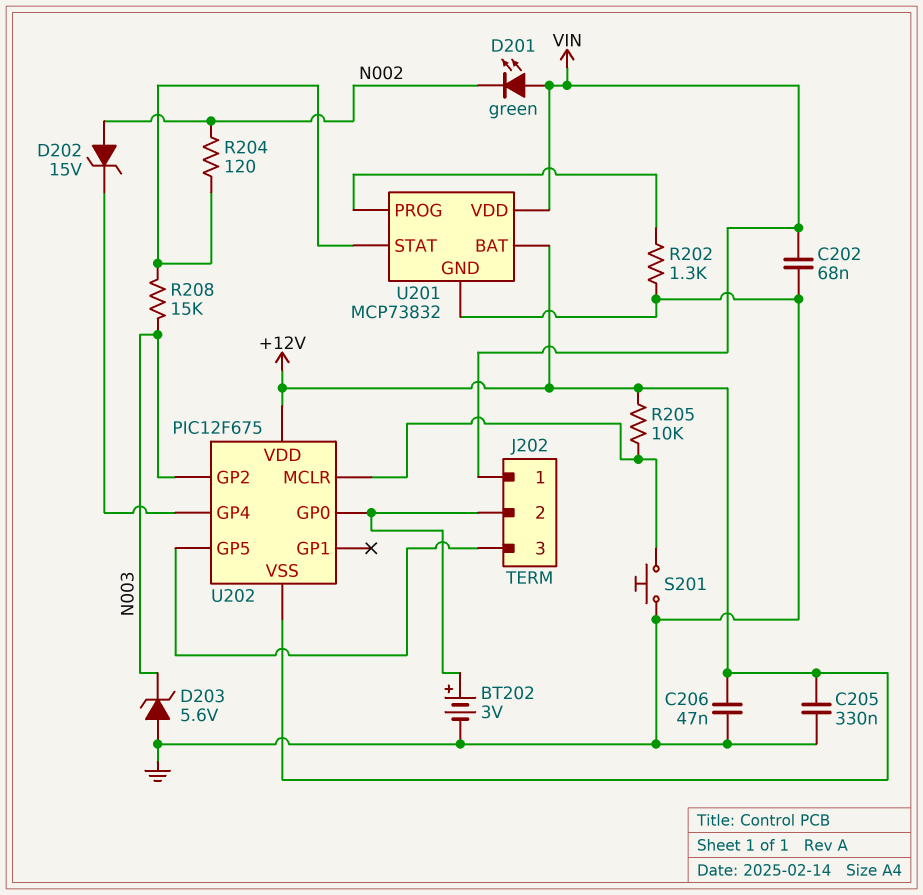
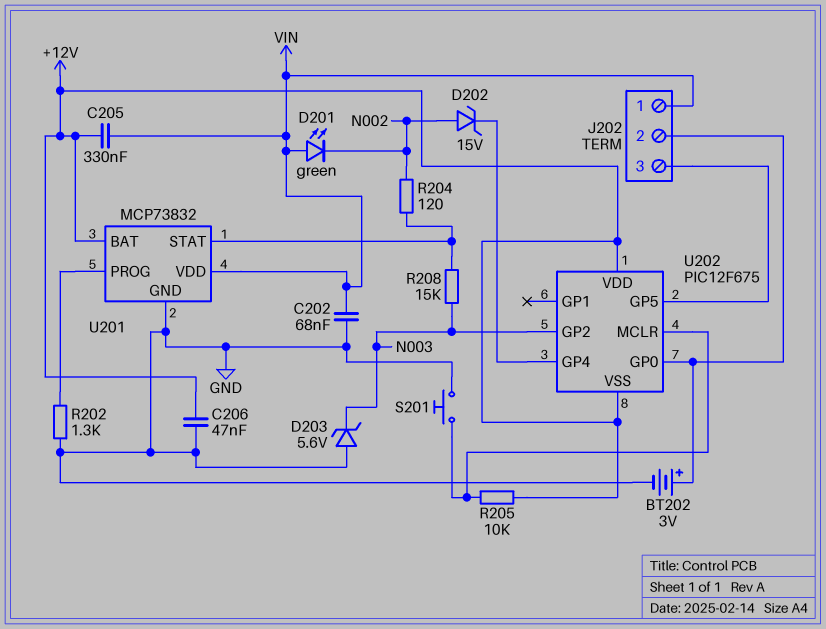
C205: 330nF (+12V, GND) -> 330nF (+12V, VIN)

